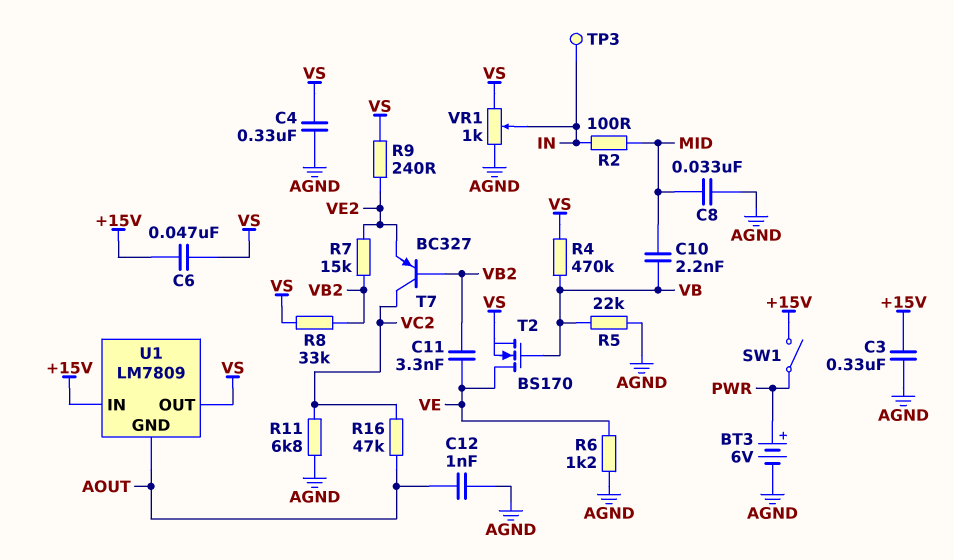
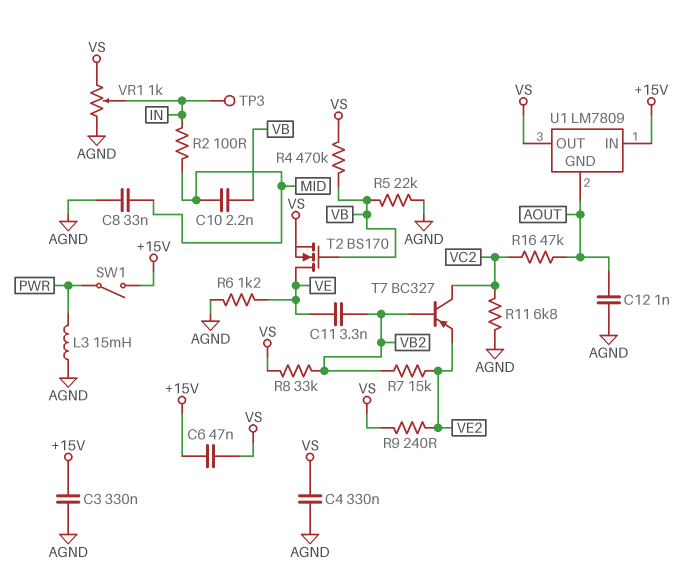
BT3: 6V (plus PWR, minus AGND) -> none
L3: none -> 15mH (AGND, PWR)

